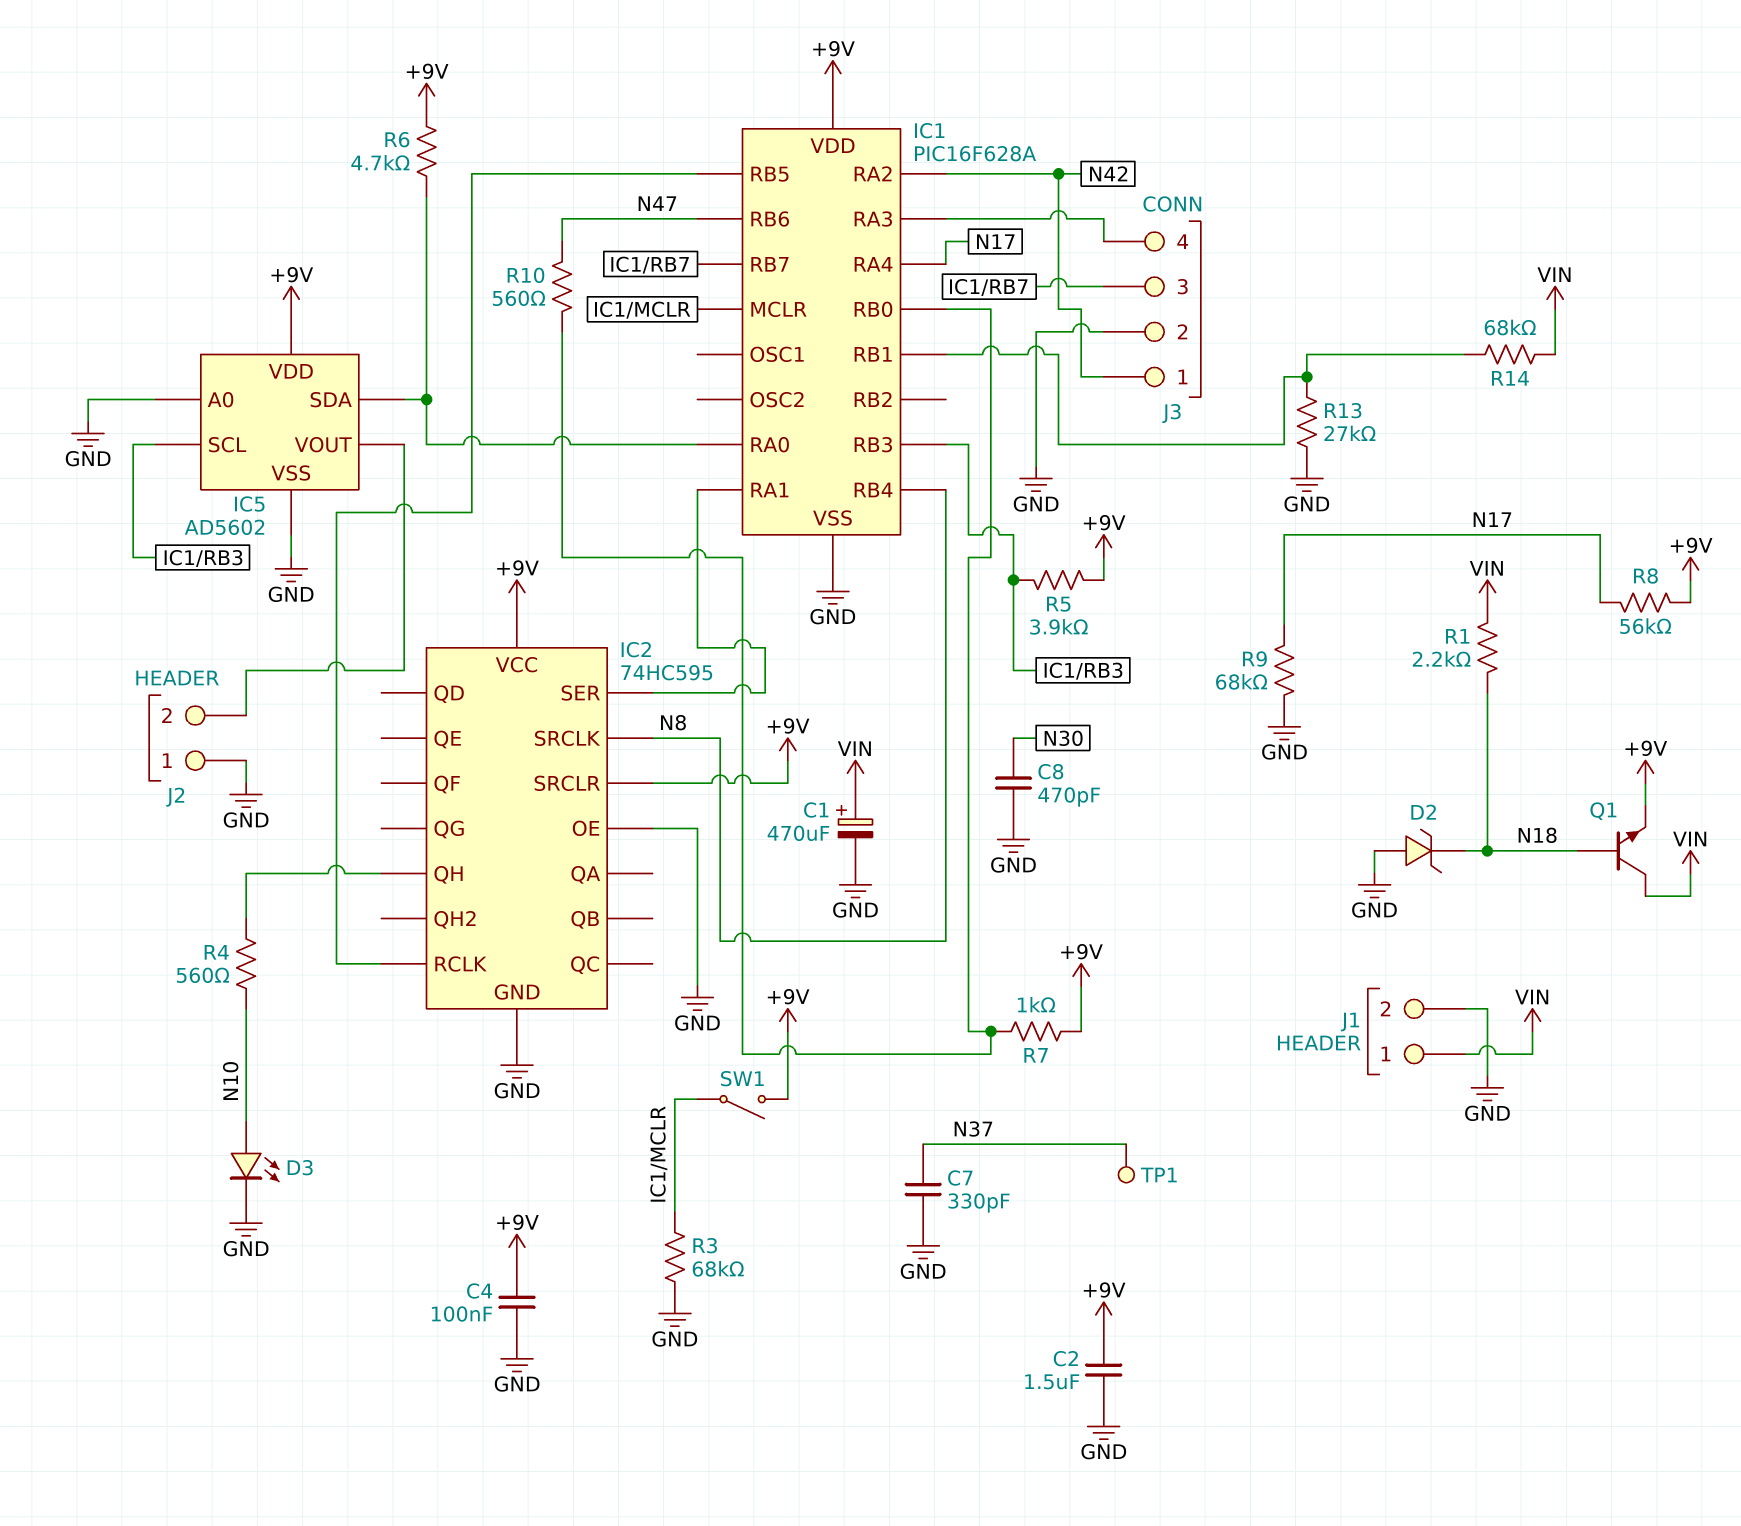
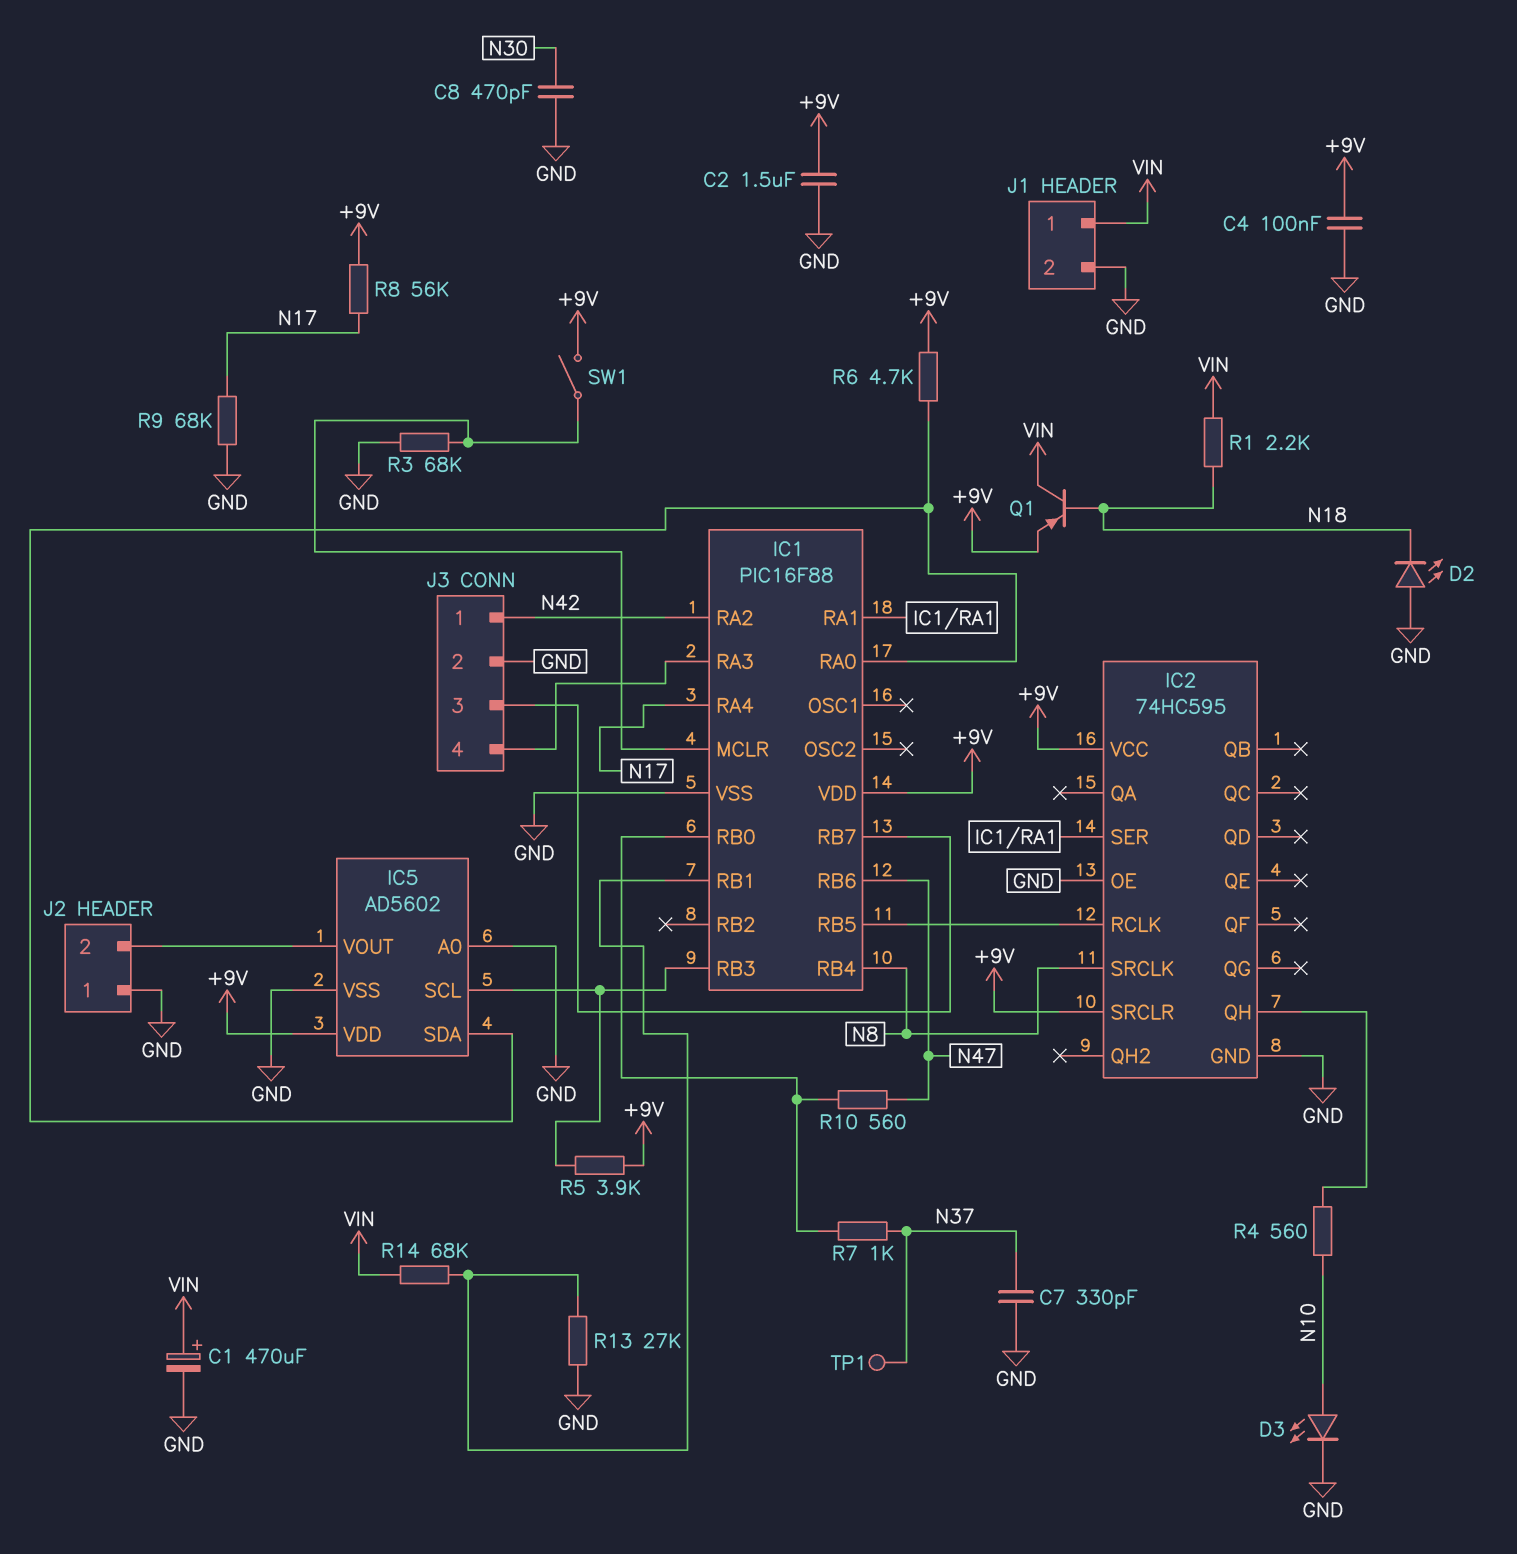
D2: zener (A GND, K N18) -> LED (A GND, K N18)
IC1: PIC16F628A -> PIC16F88
Q1: NPN (B N18, C VIN, E +9V) -> PNP (B N18, C VIN, E +9V)
R7: 1k (+9V, IC1/RB0) -> 1k (IC1/RB0, N37)

